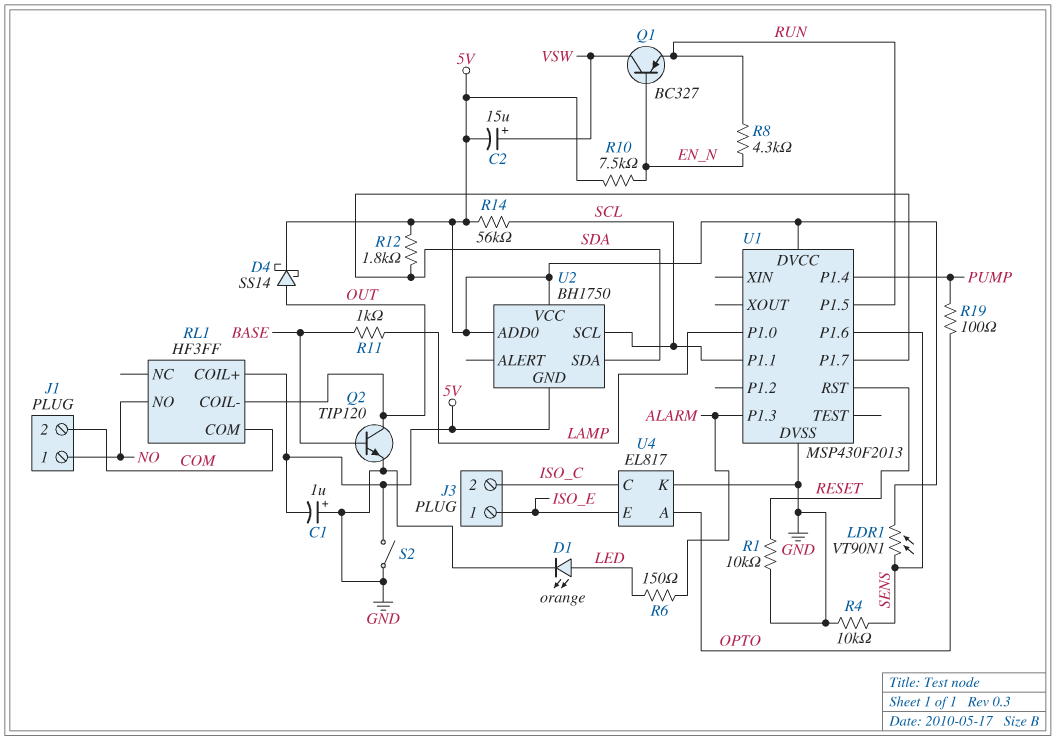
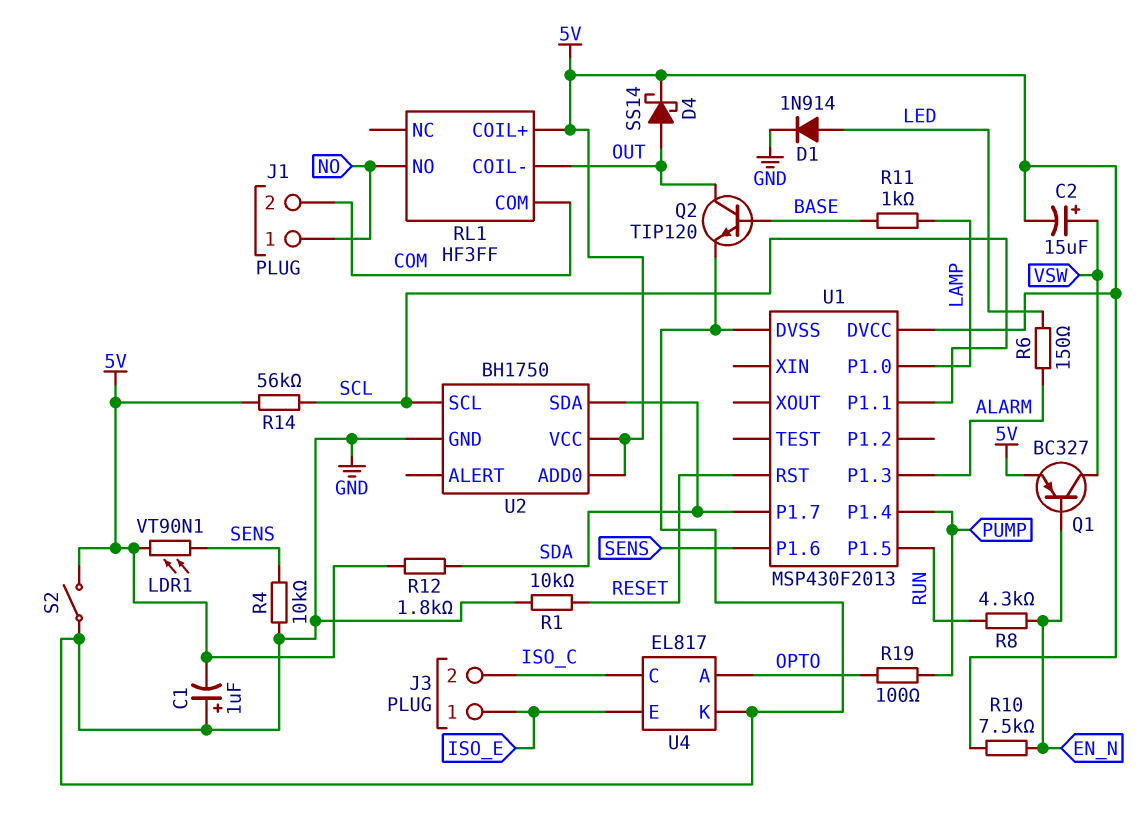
D1: LED orange (A LED, K GND) -> diode 1N914 (A LED, K GND)
Q1: PNP BC327 (B EN_N, C VSW, E RUN) -> PNP BC327 (B EN_N, C VSW, E 5V)
U2 pin GND: 5V -> GND

